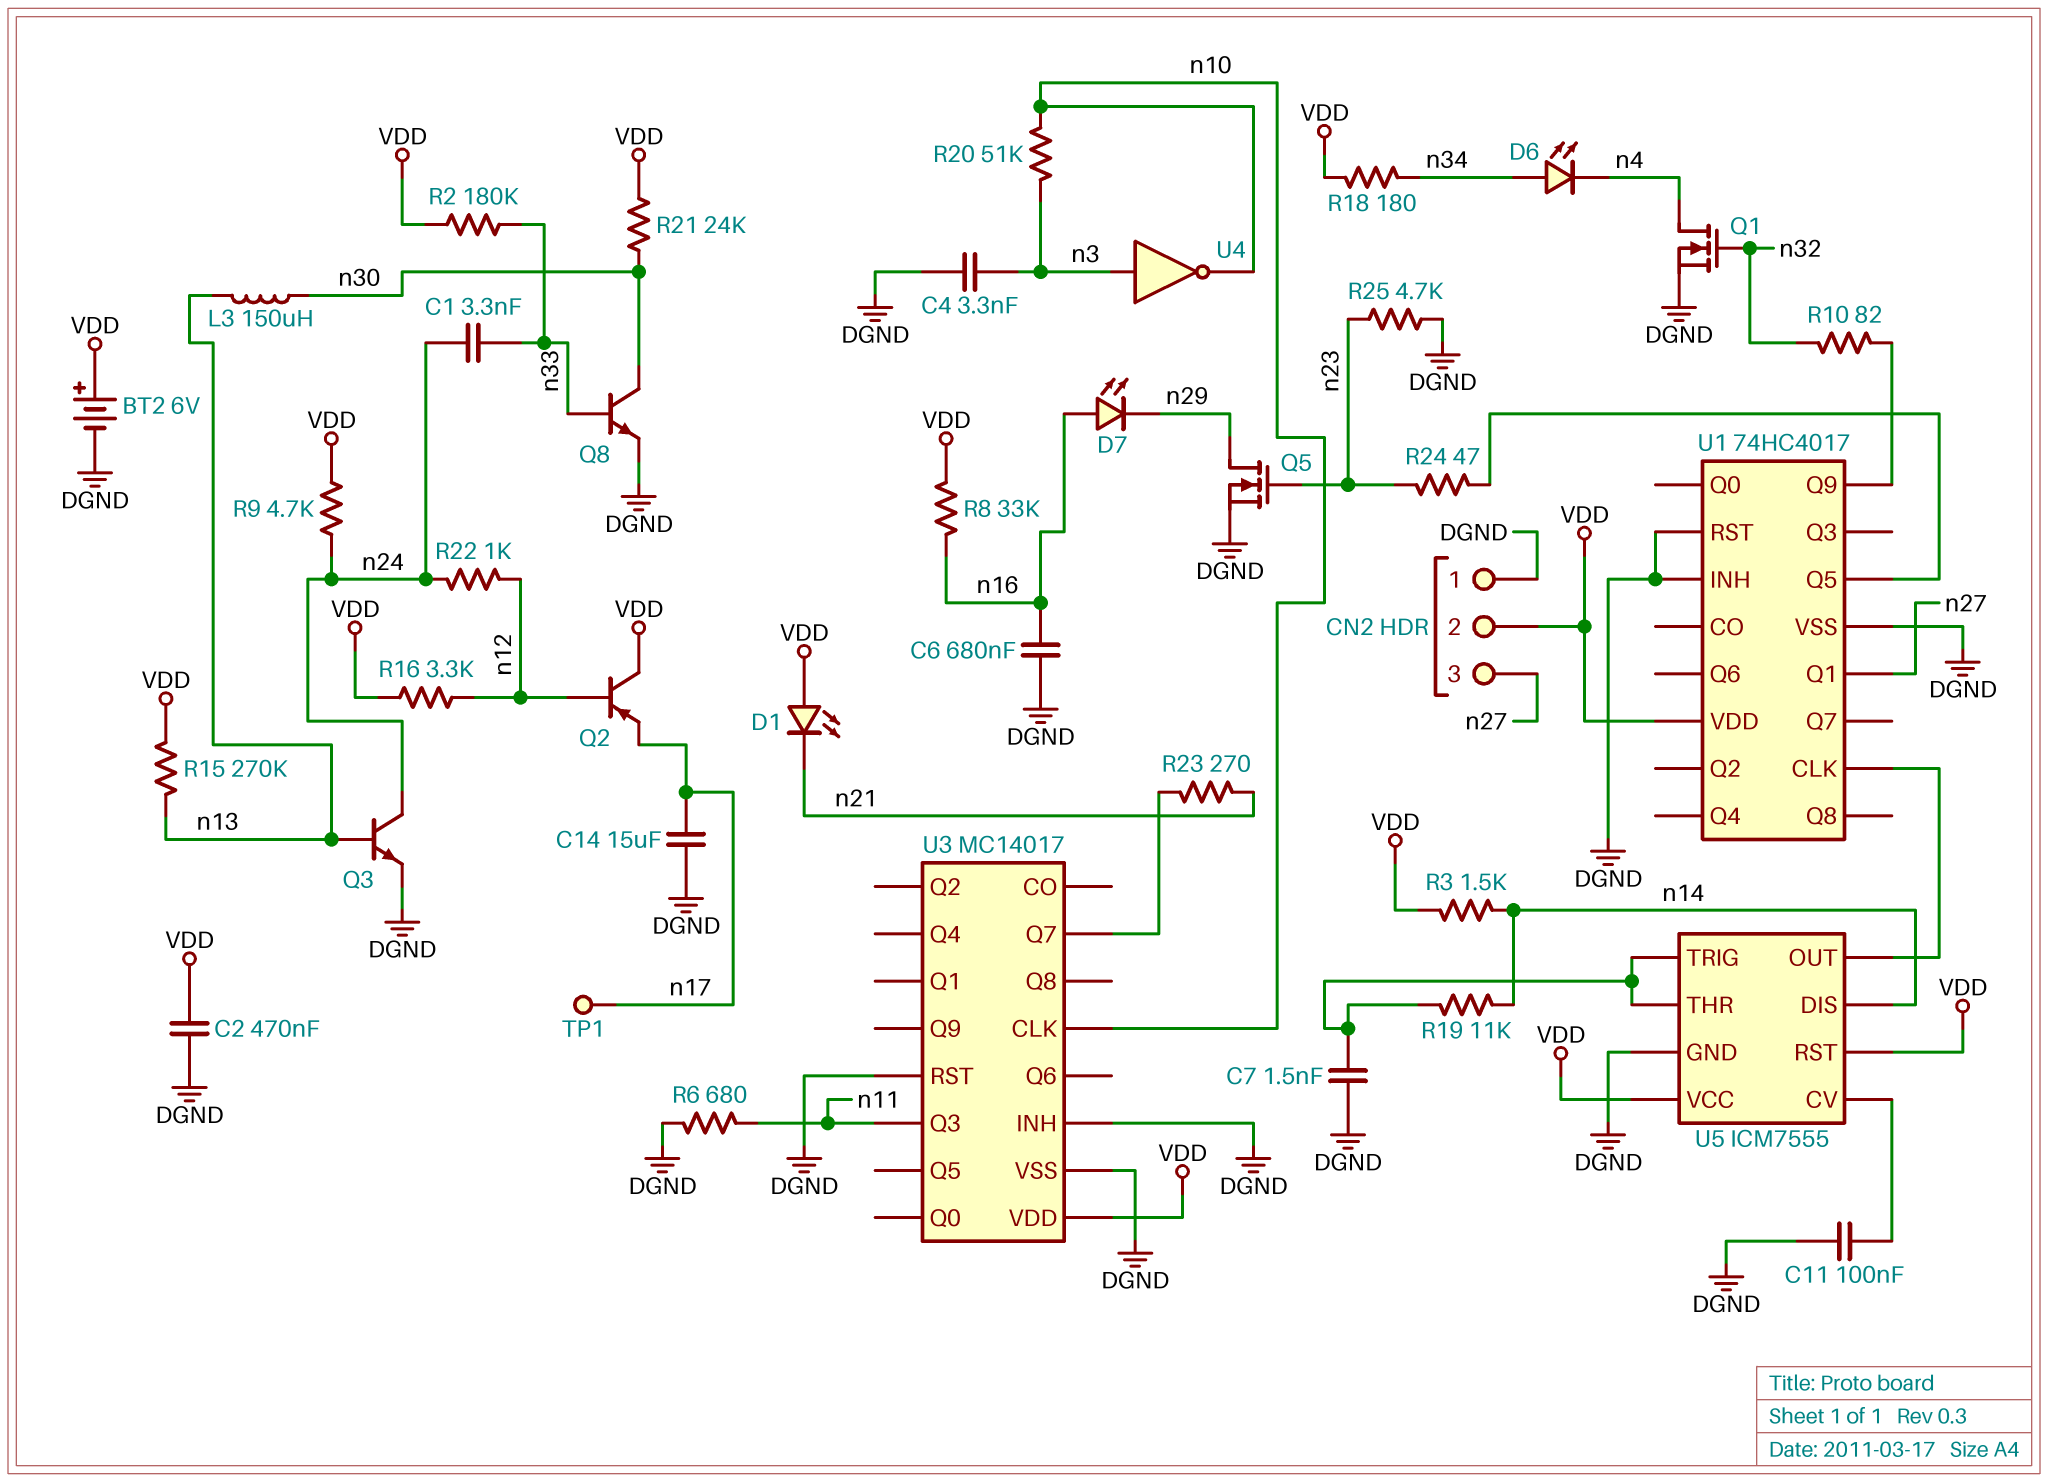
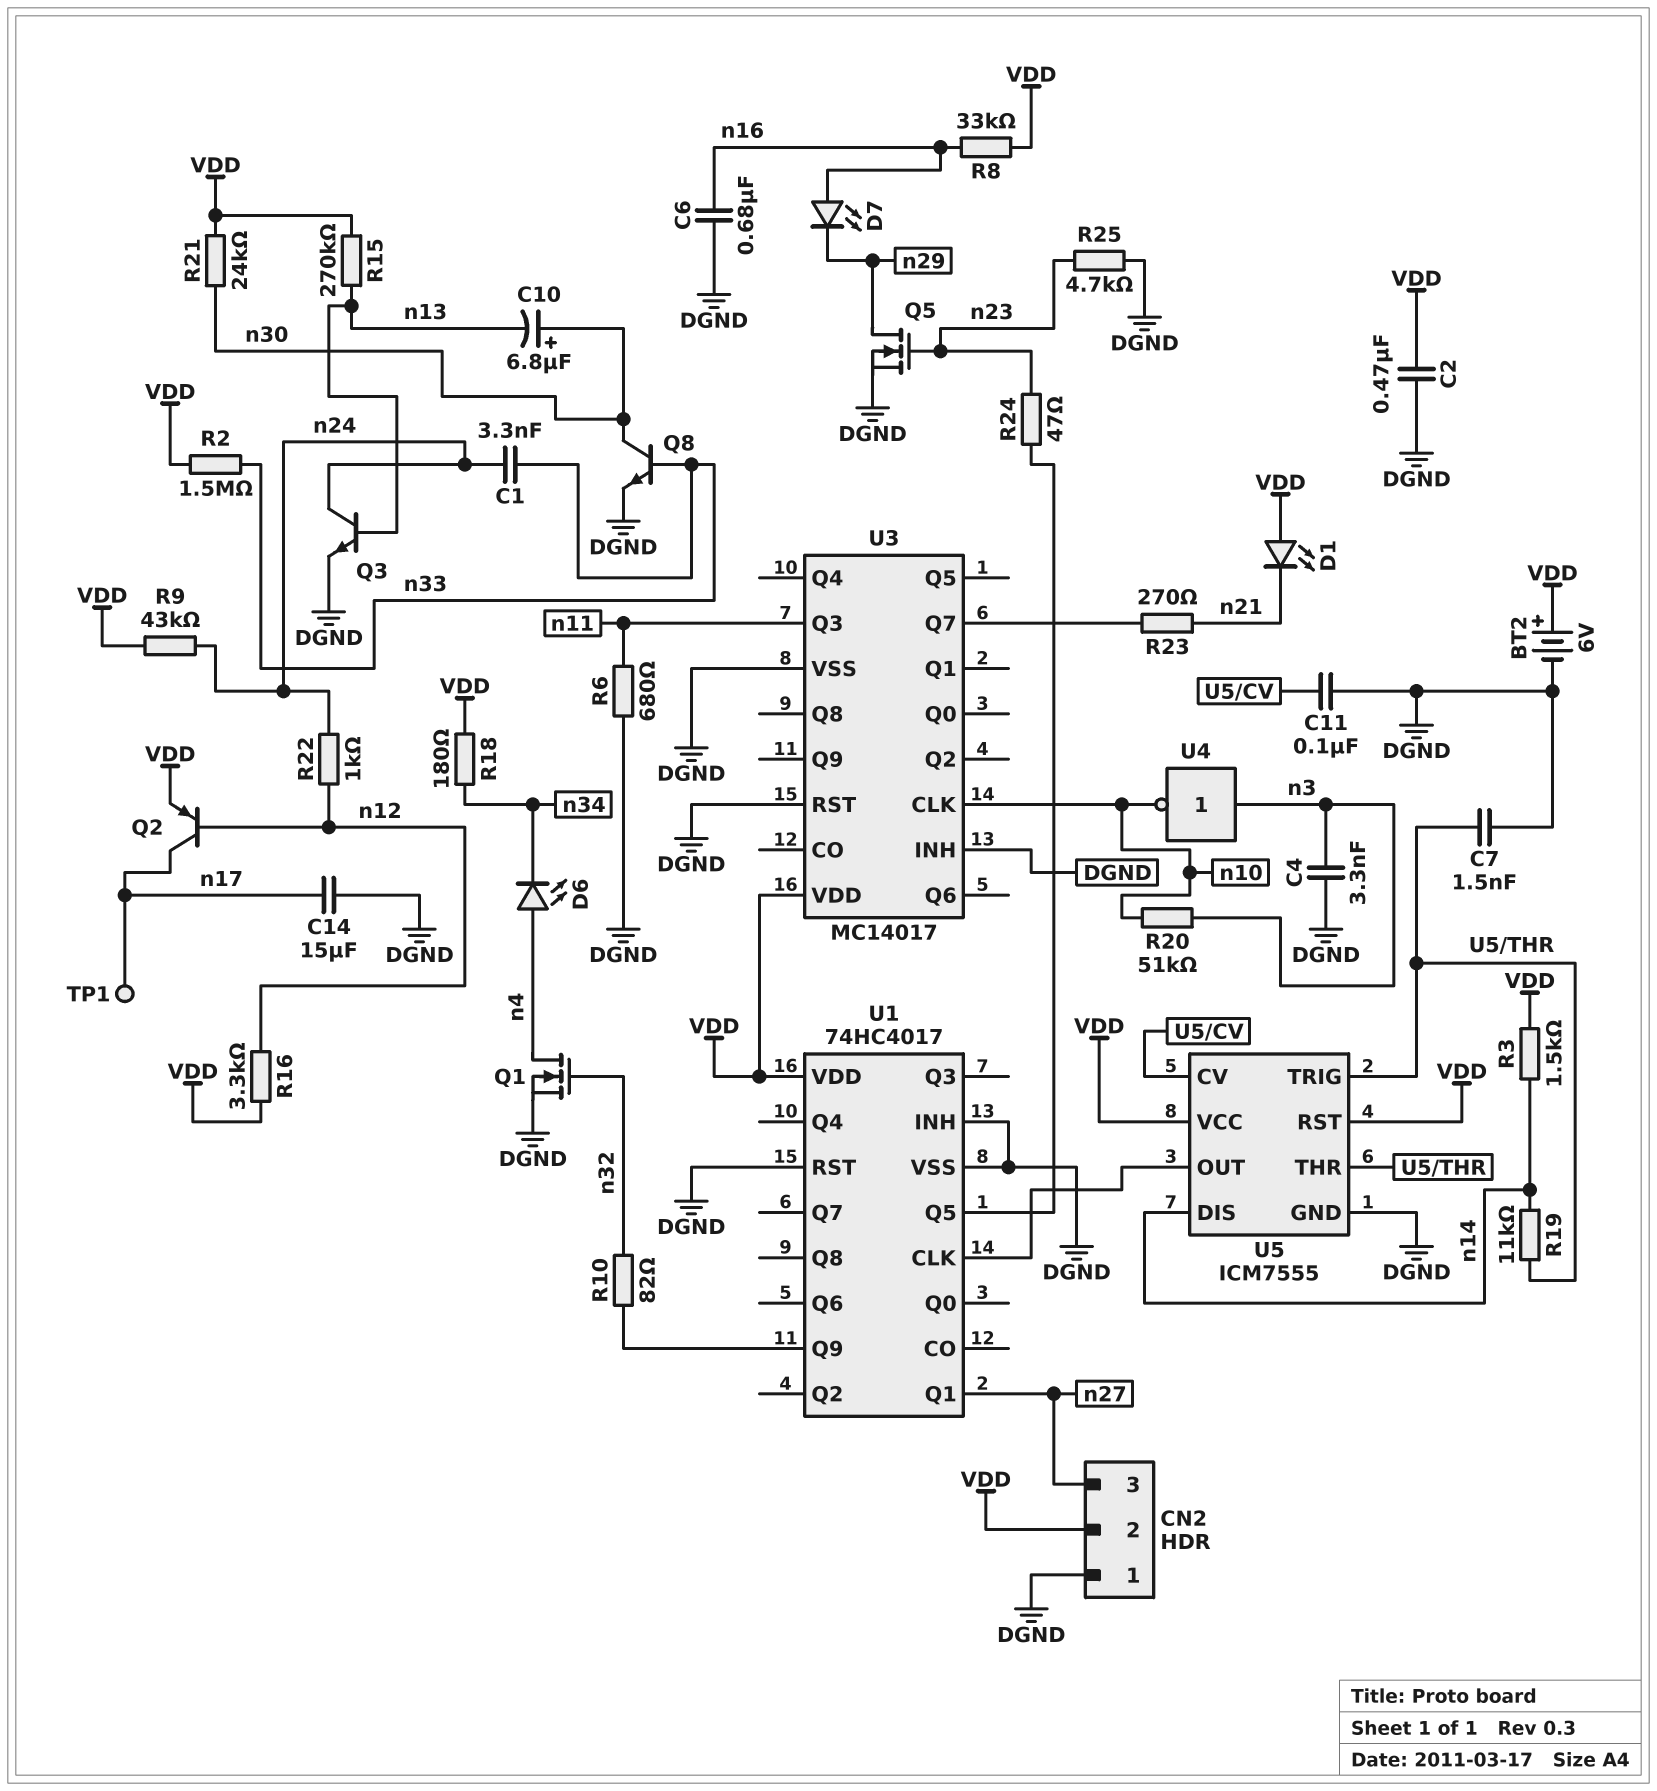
C10: none -> 6.8uF (plus n30, minus n13)
D6: LED (A n34, K n4) -> LED (A n4, K n34)
L3: 150uH (n13, n30) -> none
Q2: PNP (B n12, C VDD, E n17) -> PNP (B n12, C n17, E VDD)
R2: 180k (VDD, n33) -> 1.5M (VDD, n33)
R9: 4.7k (VDD, n24) -> 43k (VDD, n24)

